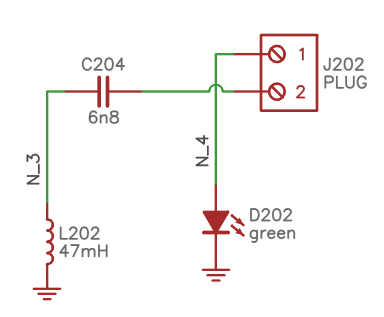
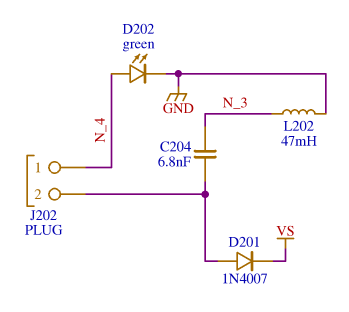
D201: none -> diode 1N4007 (A J202/2, K VS)

